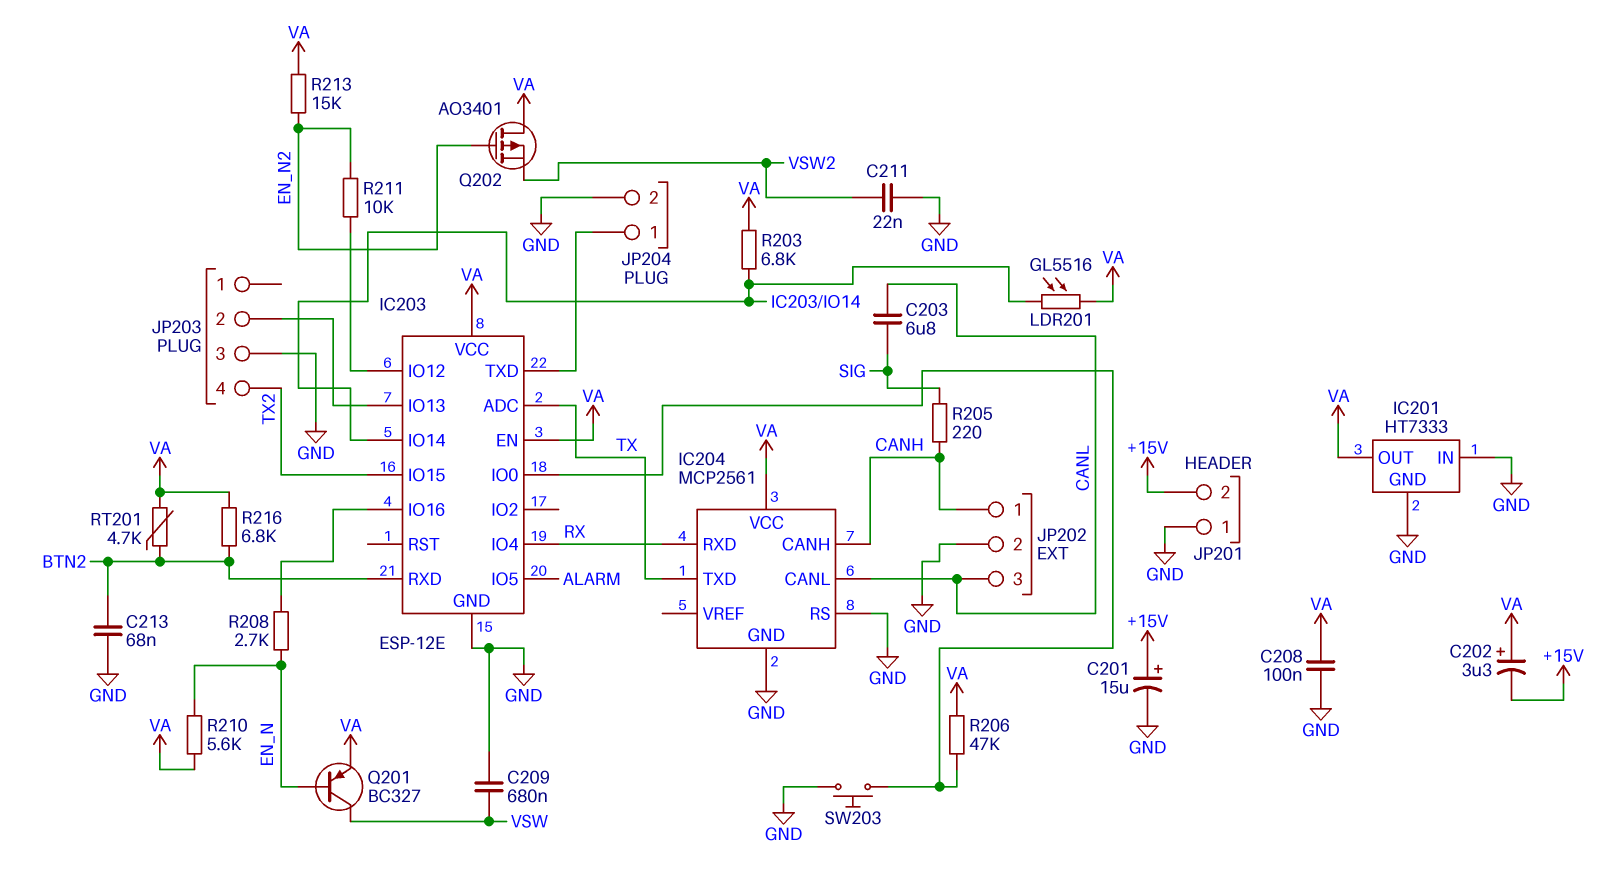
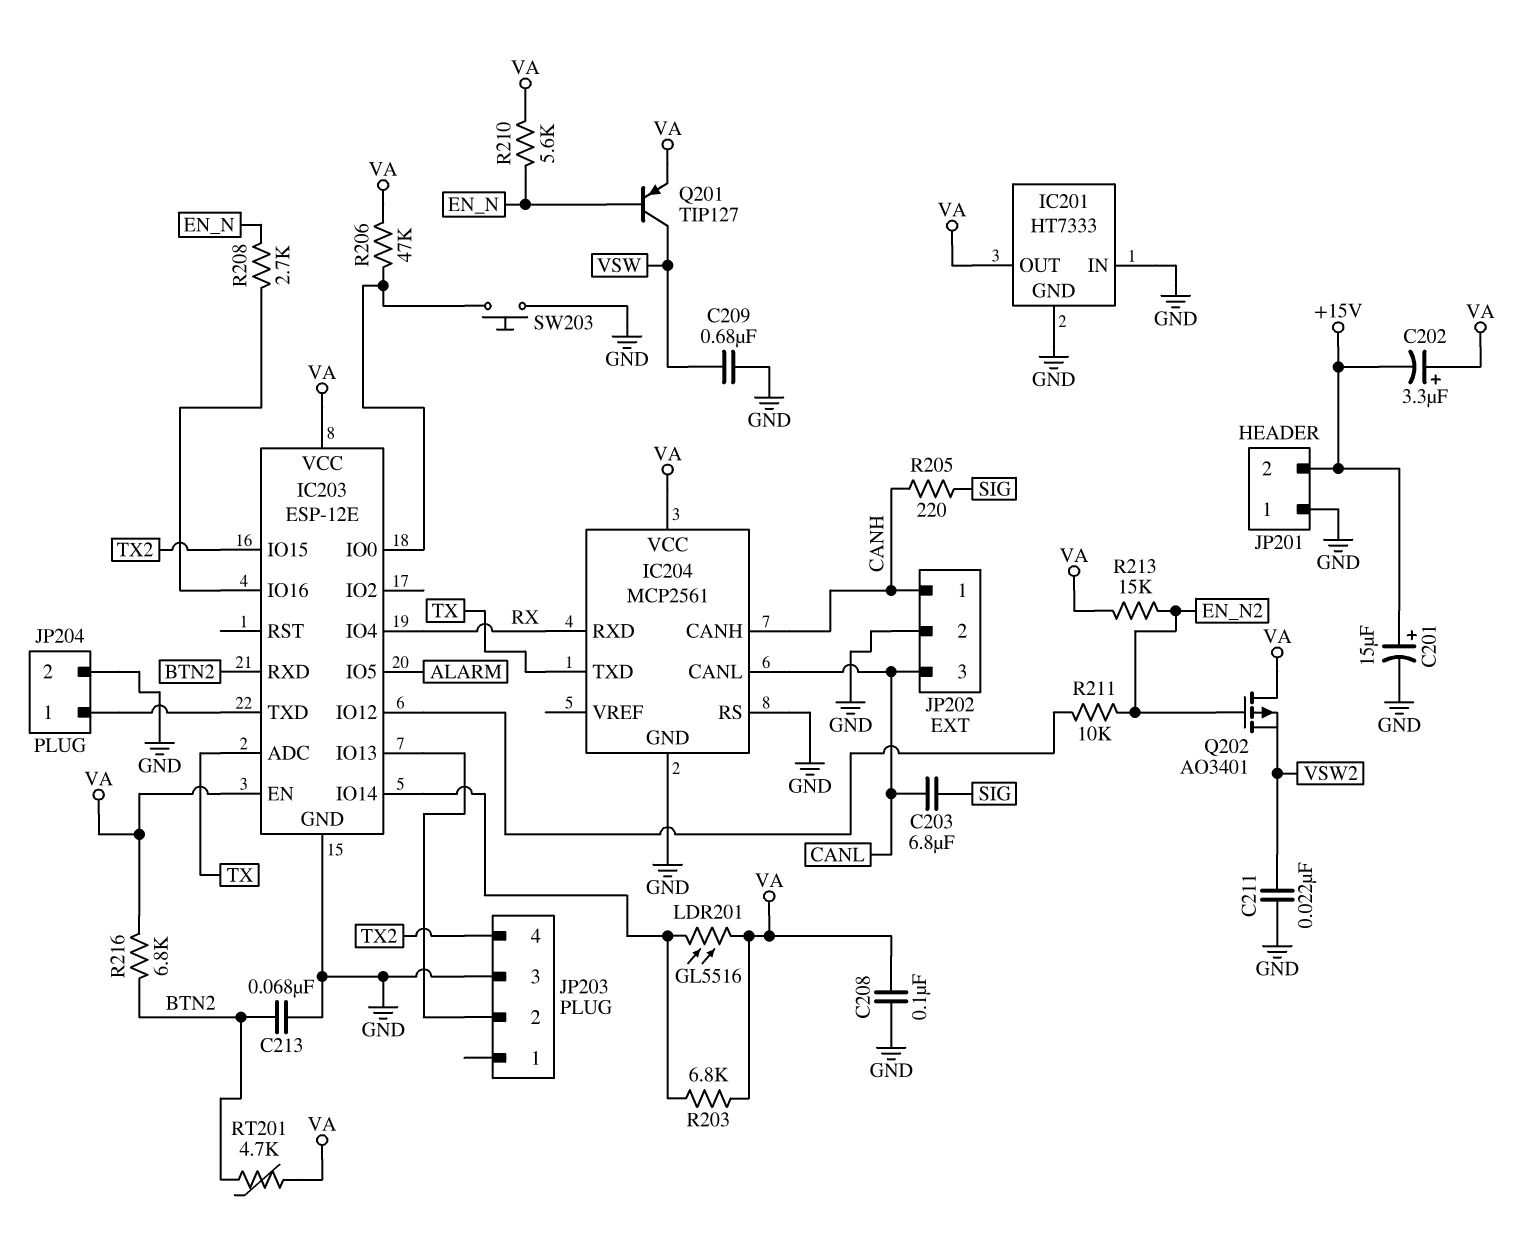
Q201: PNP BC327 (B EN_N, C VSW, E VA) -> PNP TIP127 (B EN_N, C VSW, E VA)

